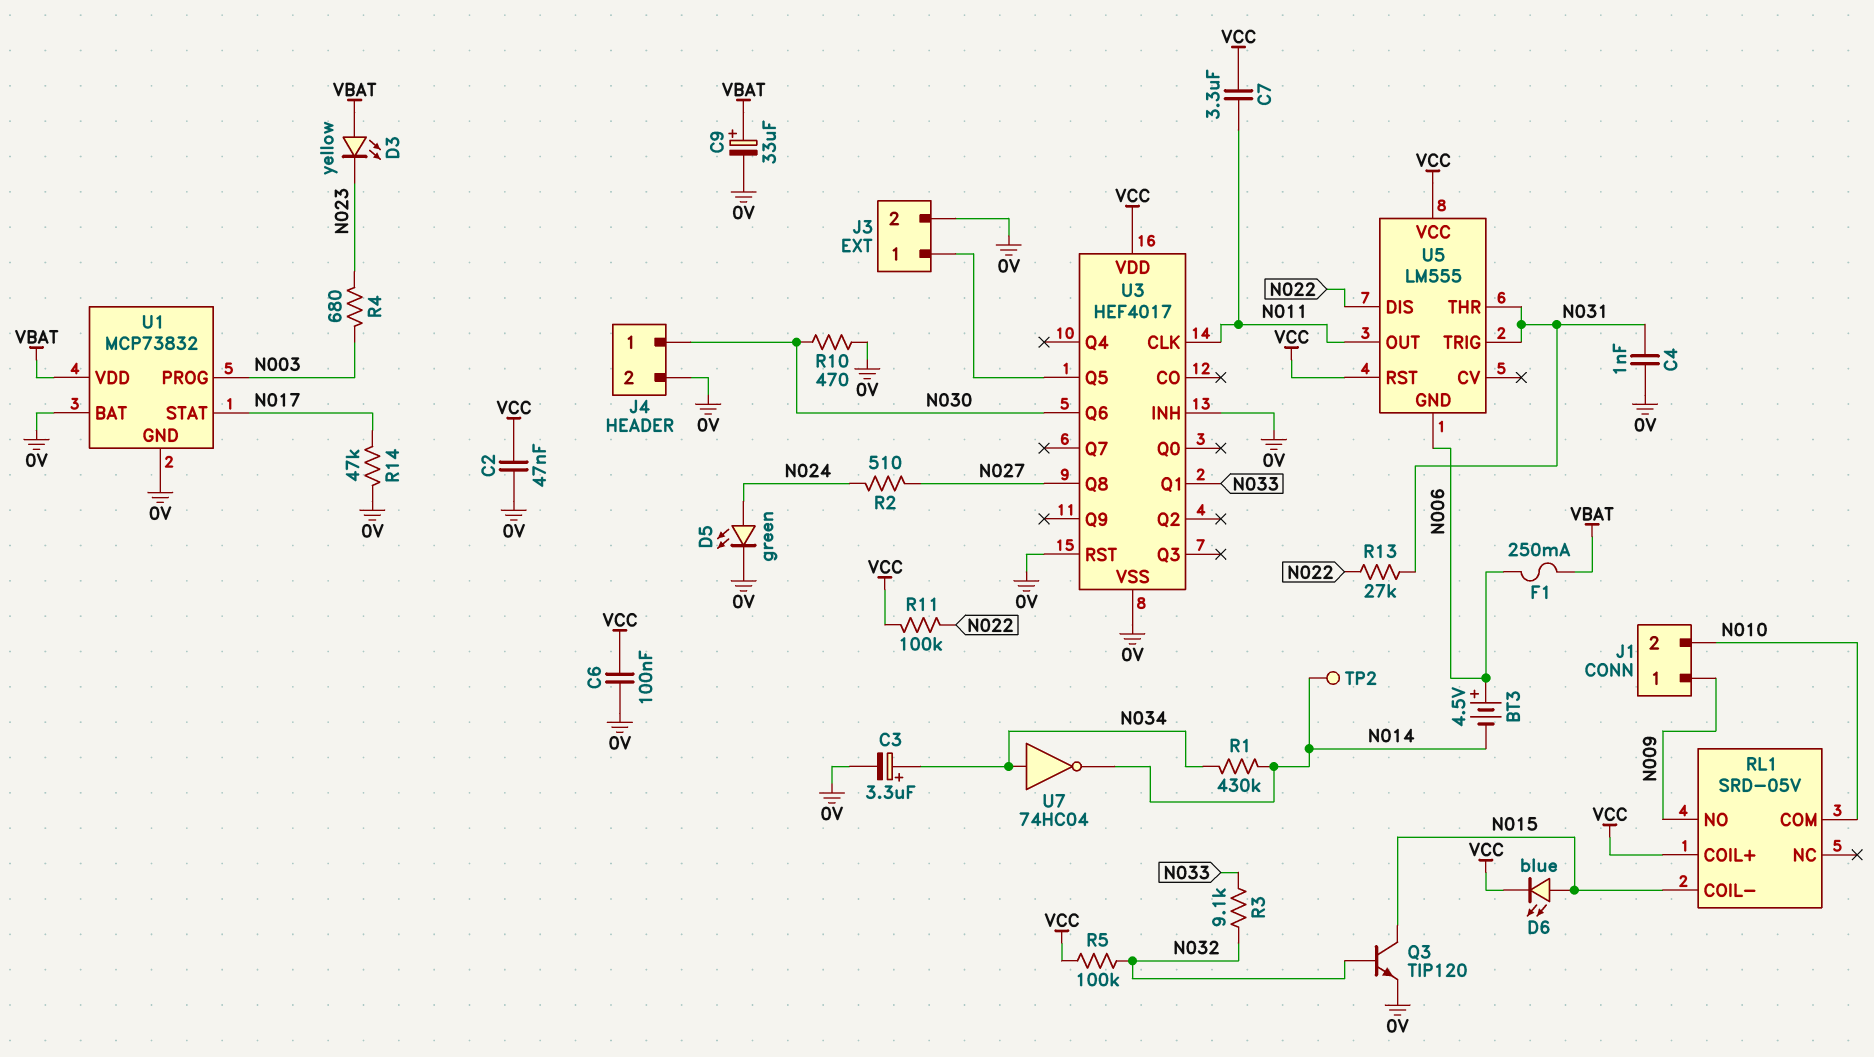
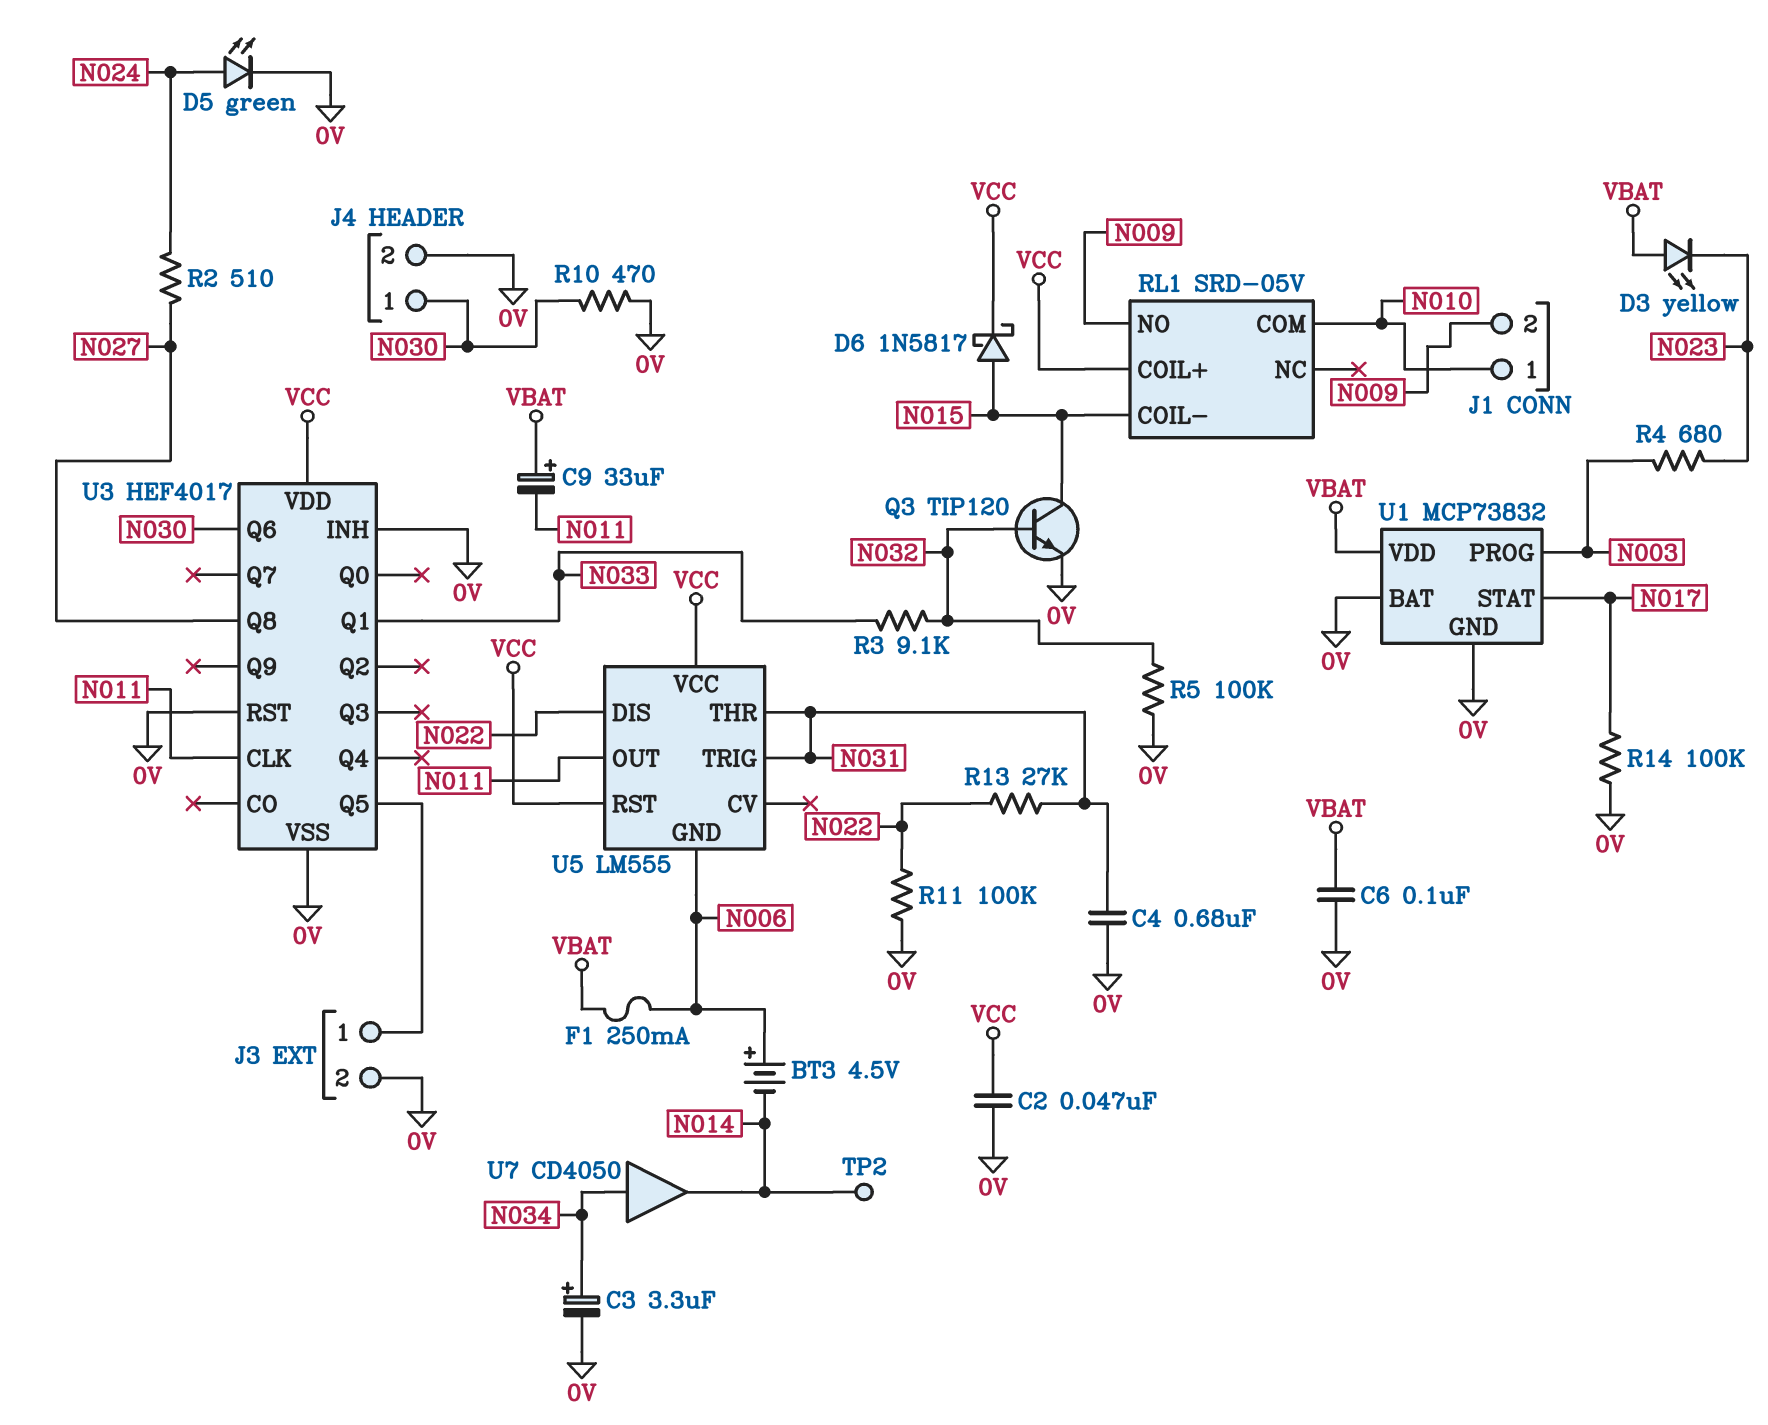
C4: 1nF (0V, N031) -> 680nF (0V, N031)
C6: 100nF (0V, VCC) -> 100nF (0V, VBAT)
C7: 3.3uF (N011, VCC) -> none
C9: 33uF (plus VBAT, minus 0V) -> 33uF (plus VBAT, minus N011)
D6: LED blue (A N015, K VCC) -> schottky 1N5817 (A N015, K VCC)
J1 pin 1: N009 -> N010
J1 pin 2: N010 -> N009
R1: 430k (N014, N034) -> none
R5: 100k (N032, VCC) -> 100k (0V, N032)
R11: 100k (N022, VCC) -> 100k (0V, N022)
R14: 47k (0V, N017) -> 100k (0V, N017)
U7: NOT 74HC04 (in N034, out N014) -> buffer CD4050 (in N034, out N014)

